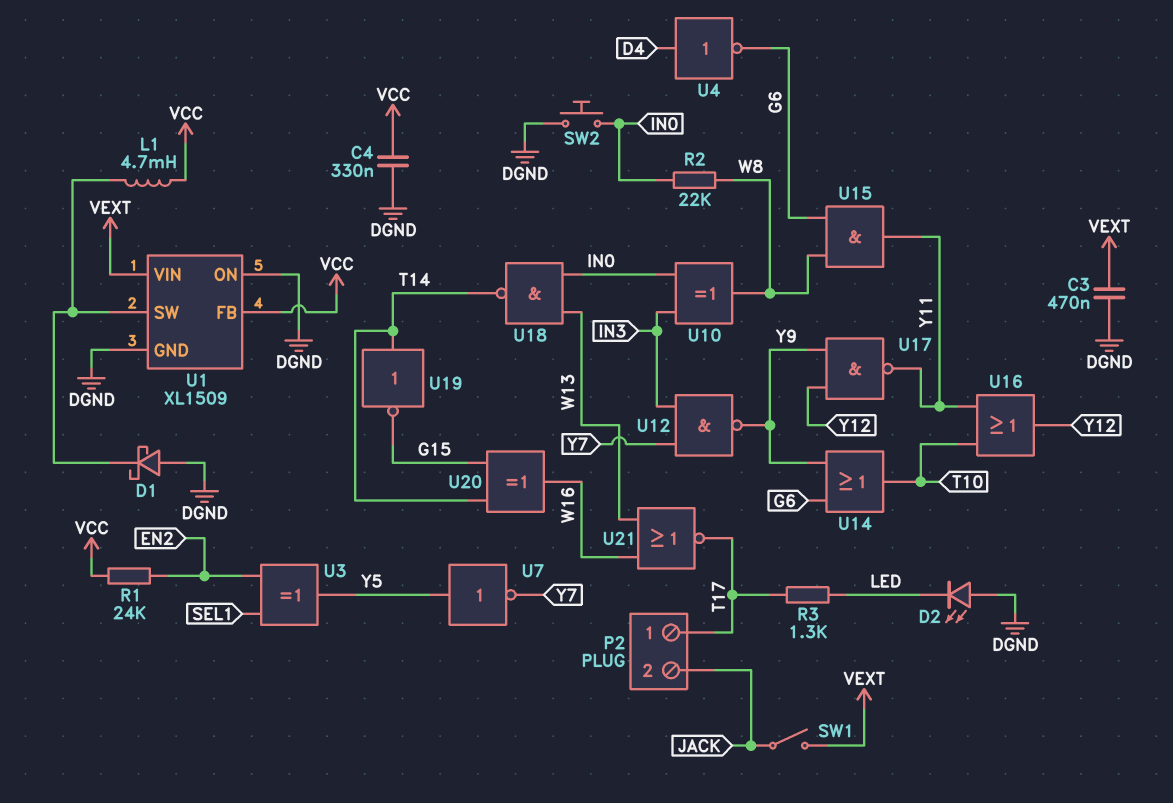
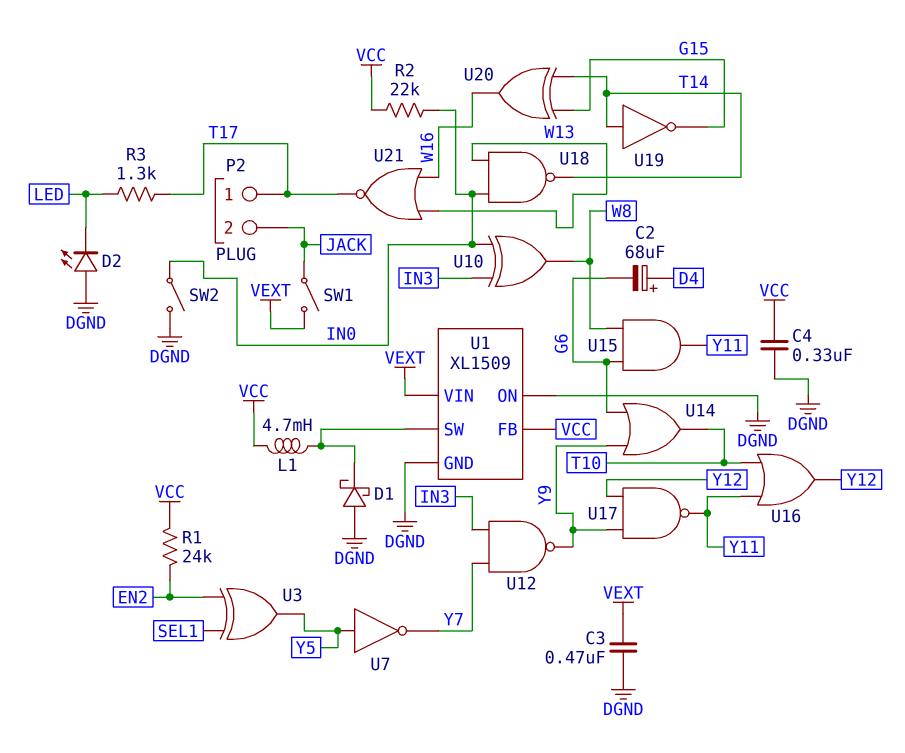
C2: none -> 68uF (plus D4, minus G6)
R2: 22k (IN0, W8) -> 22k (IN0, VCC)
SW2: button (DGND, IN0) -> switch (DGND, IN0)
U4: NOT (in D4, out G6) -> none

